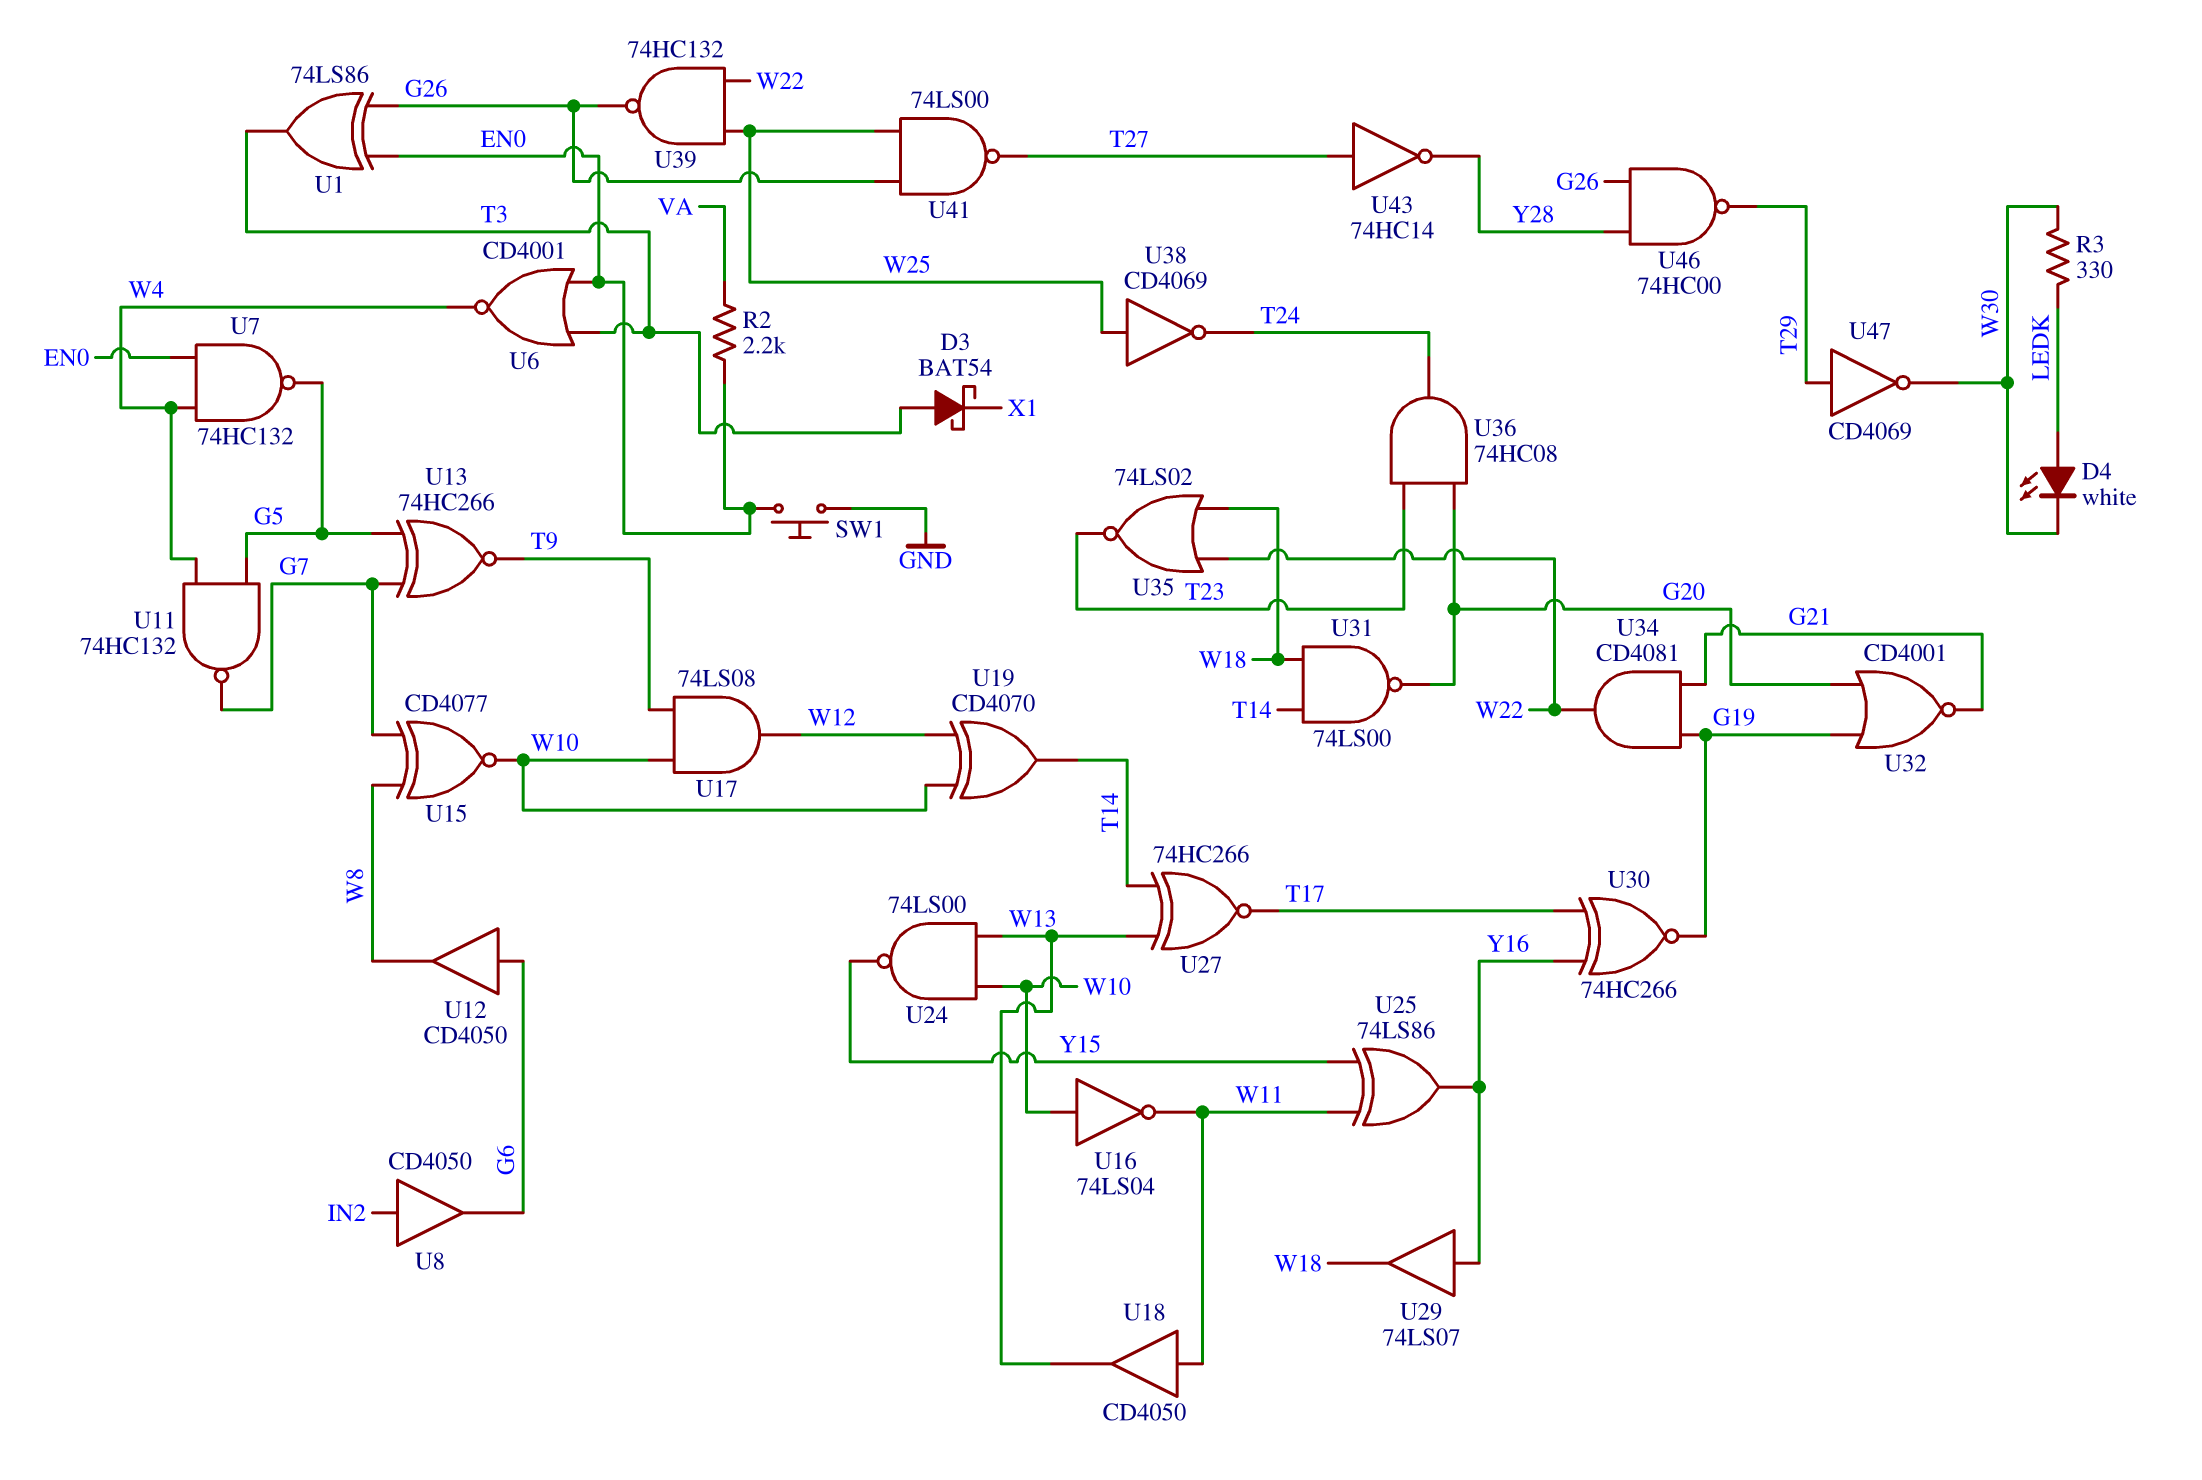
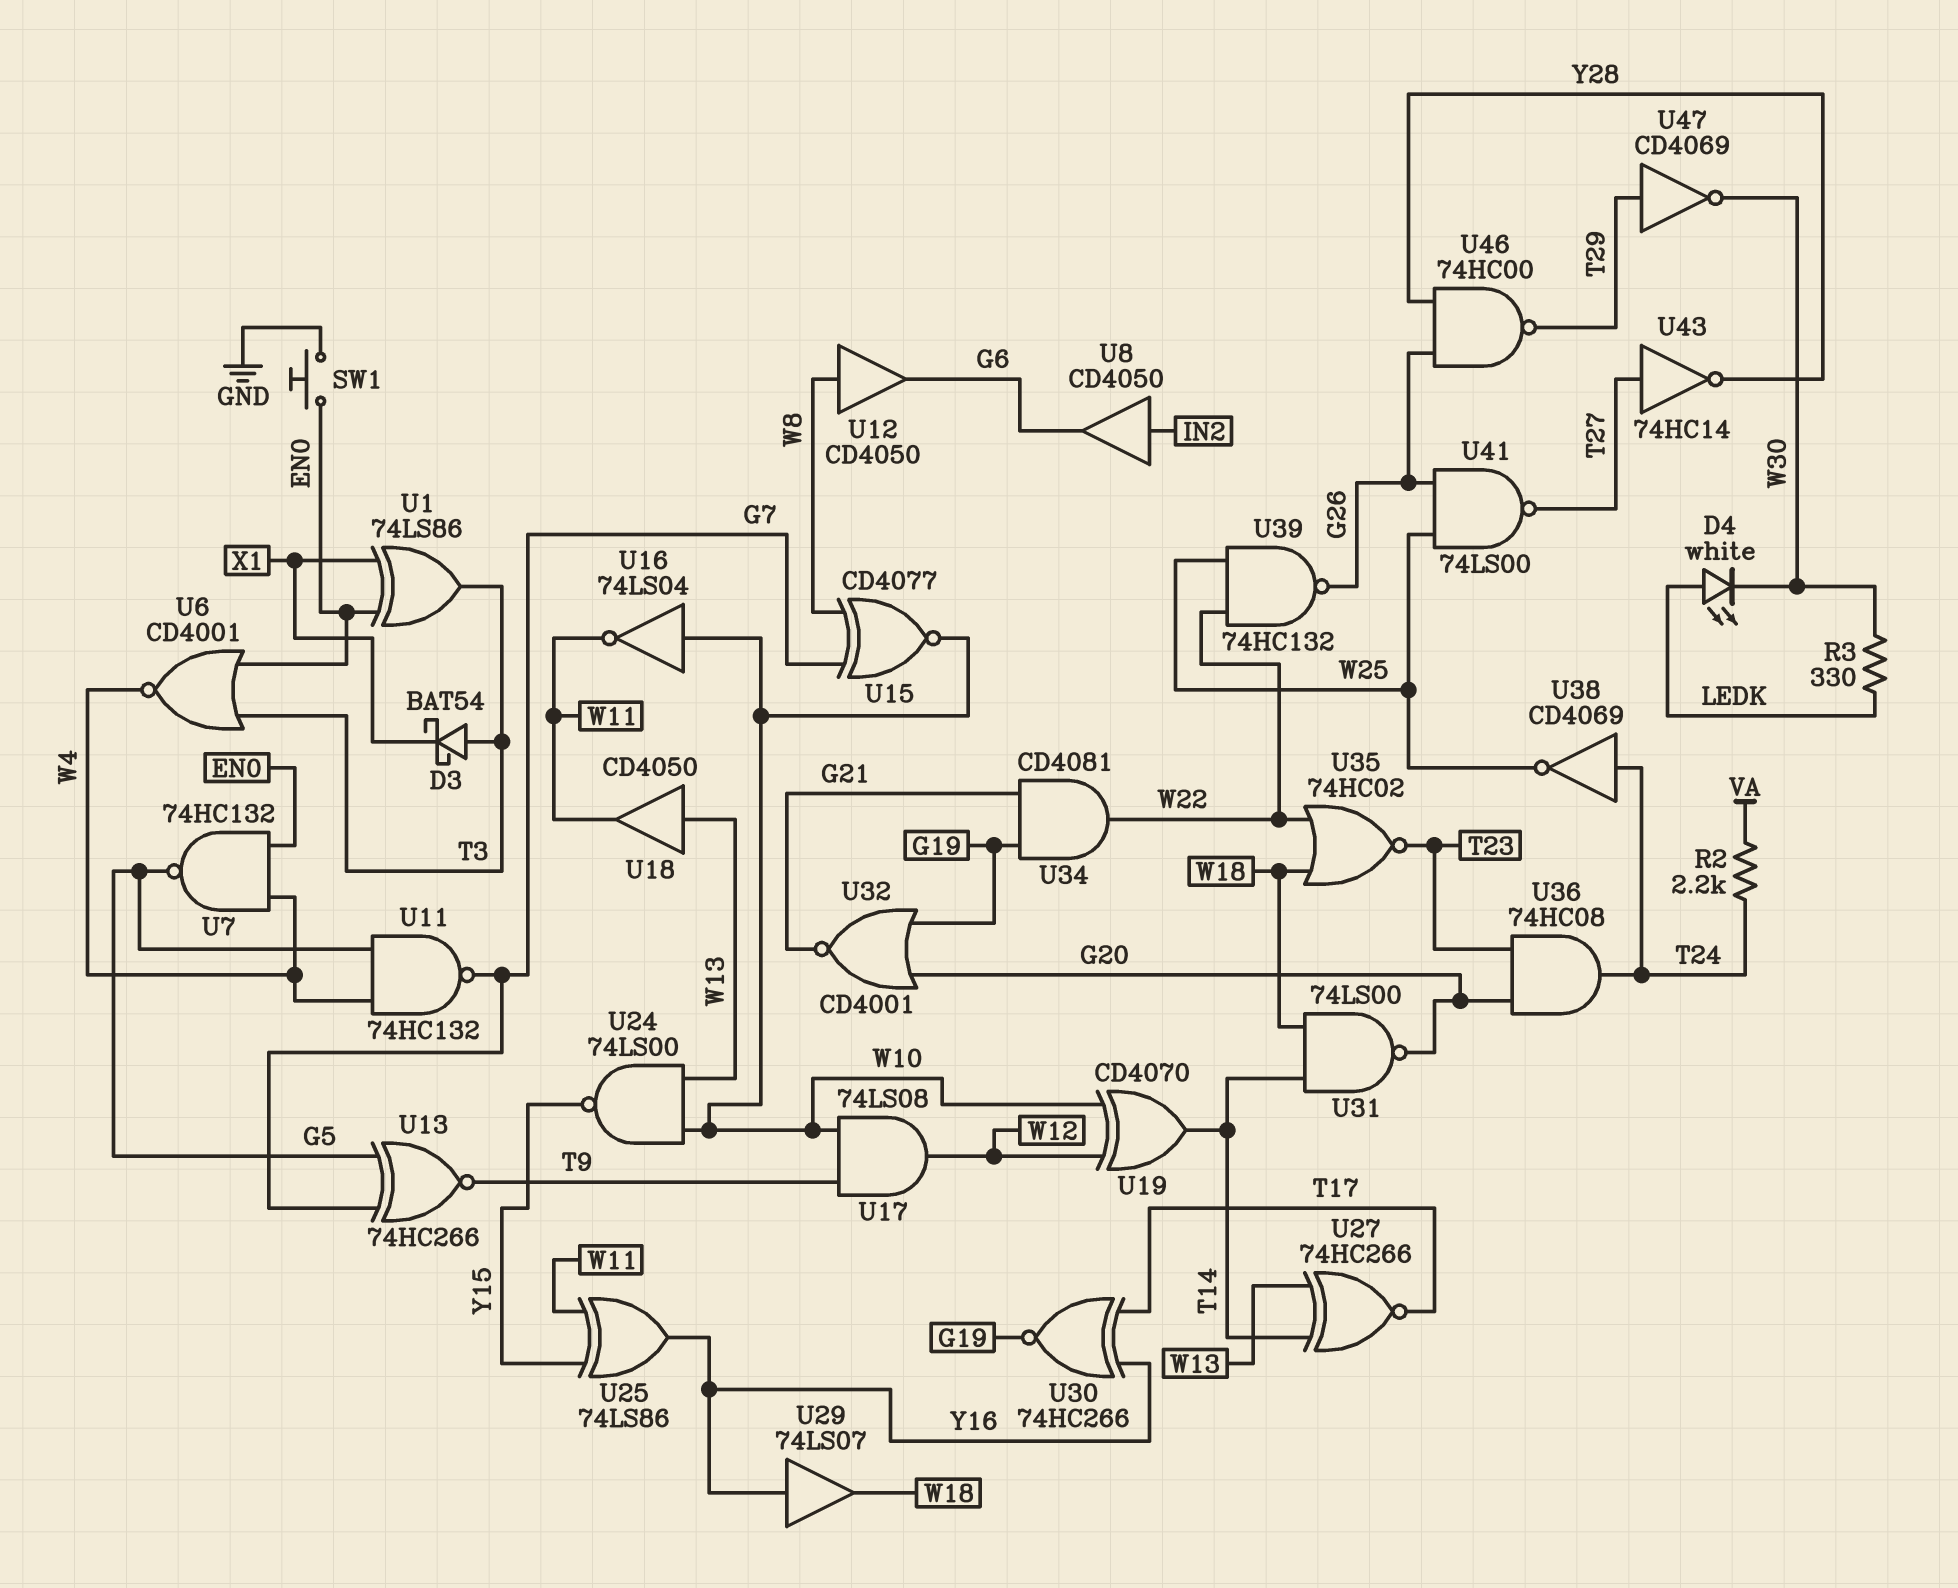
R2: 2.2k (EN0, VA) -> 2.2k (T24, VA)
U1: XOR 74LS86 (in EN0, in G26, out T3) -> XOR 74LS86 (in EN0, in X1, out T3)
U12: buffer CD4050 (in G6, out W8) -> buffer CD4050 (in W8, out G6)
U18: buffer CD4050 (in W11, out W13) -> buffer CD4050 (in W13, out W11)
U35: NOR 74LS02 (in W18, in W22, out T23) -> NOR 74HC02 (in W18, in W22, out T23)
U38: NOT CD4069 (in W25, out T24) -> NOT CD4069 (in T24, out W25)

